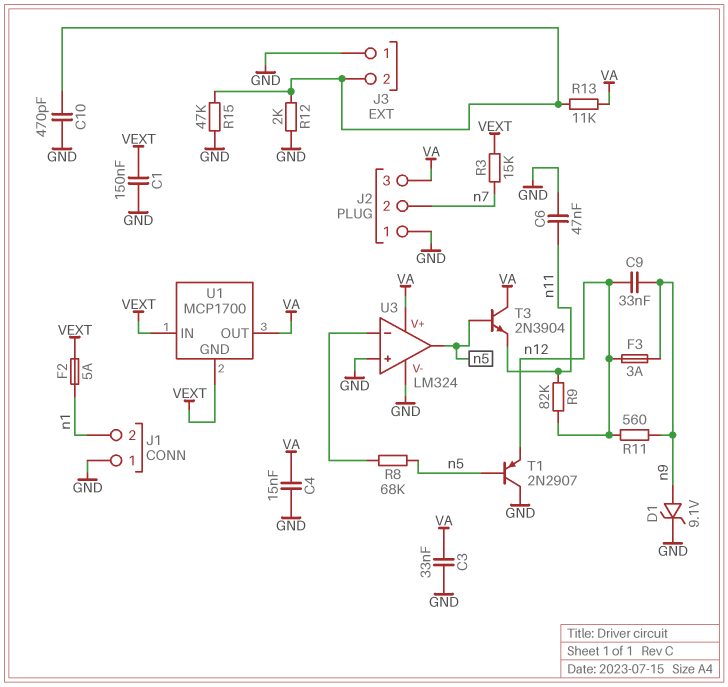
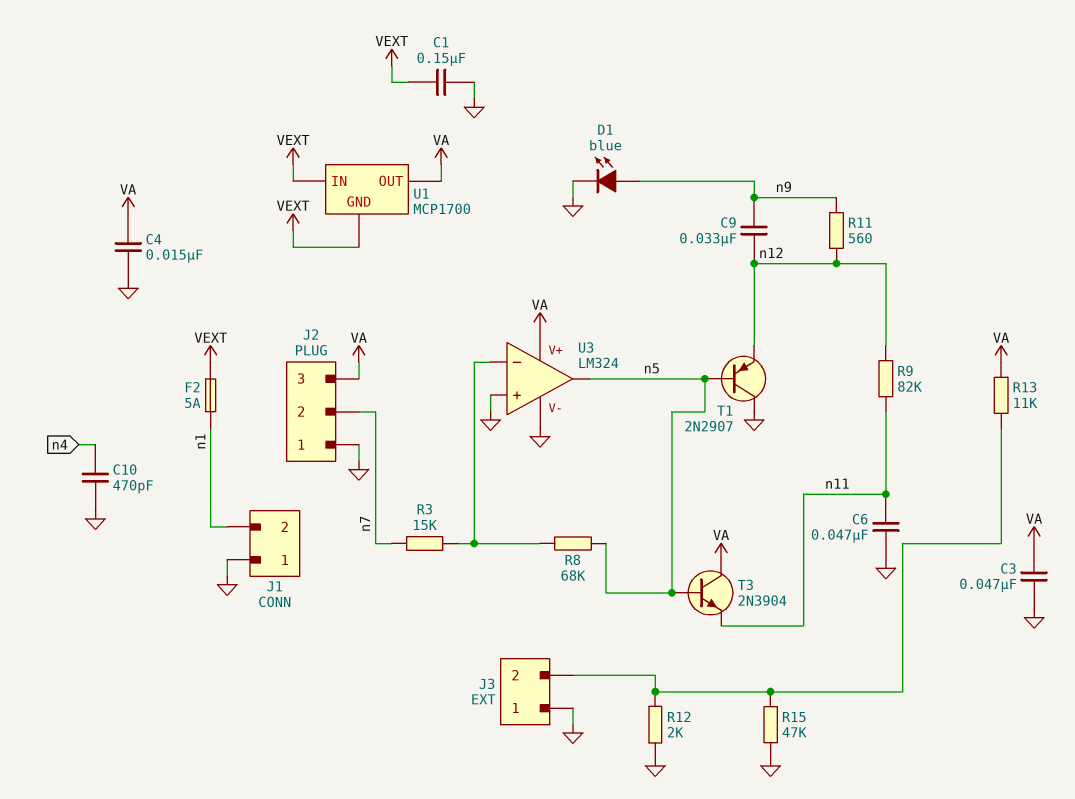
C3: 33nF (GND, VA) -> 47nF (GND, VA)
C10: 470pF (GND, J3/2) -> 470pF (GND, n4)
D1: zener 9.1V (A n9, K GND) -> LED blue (A n9, K GND)
F3: 3A (n9, n12) -> none
R3: 15k (VEXT, n7) -> 15k (U3/in-, n7)

